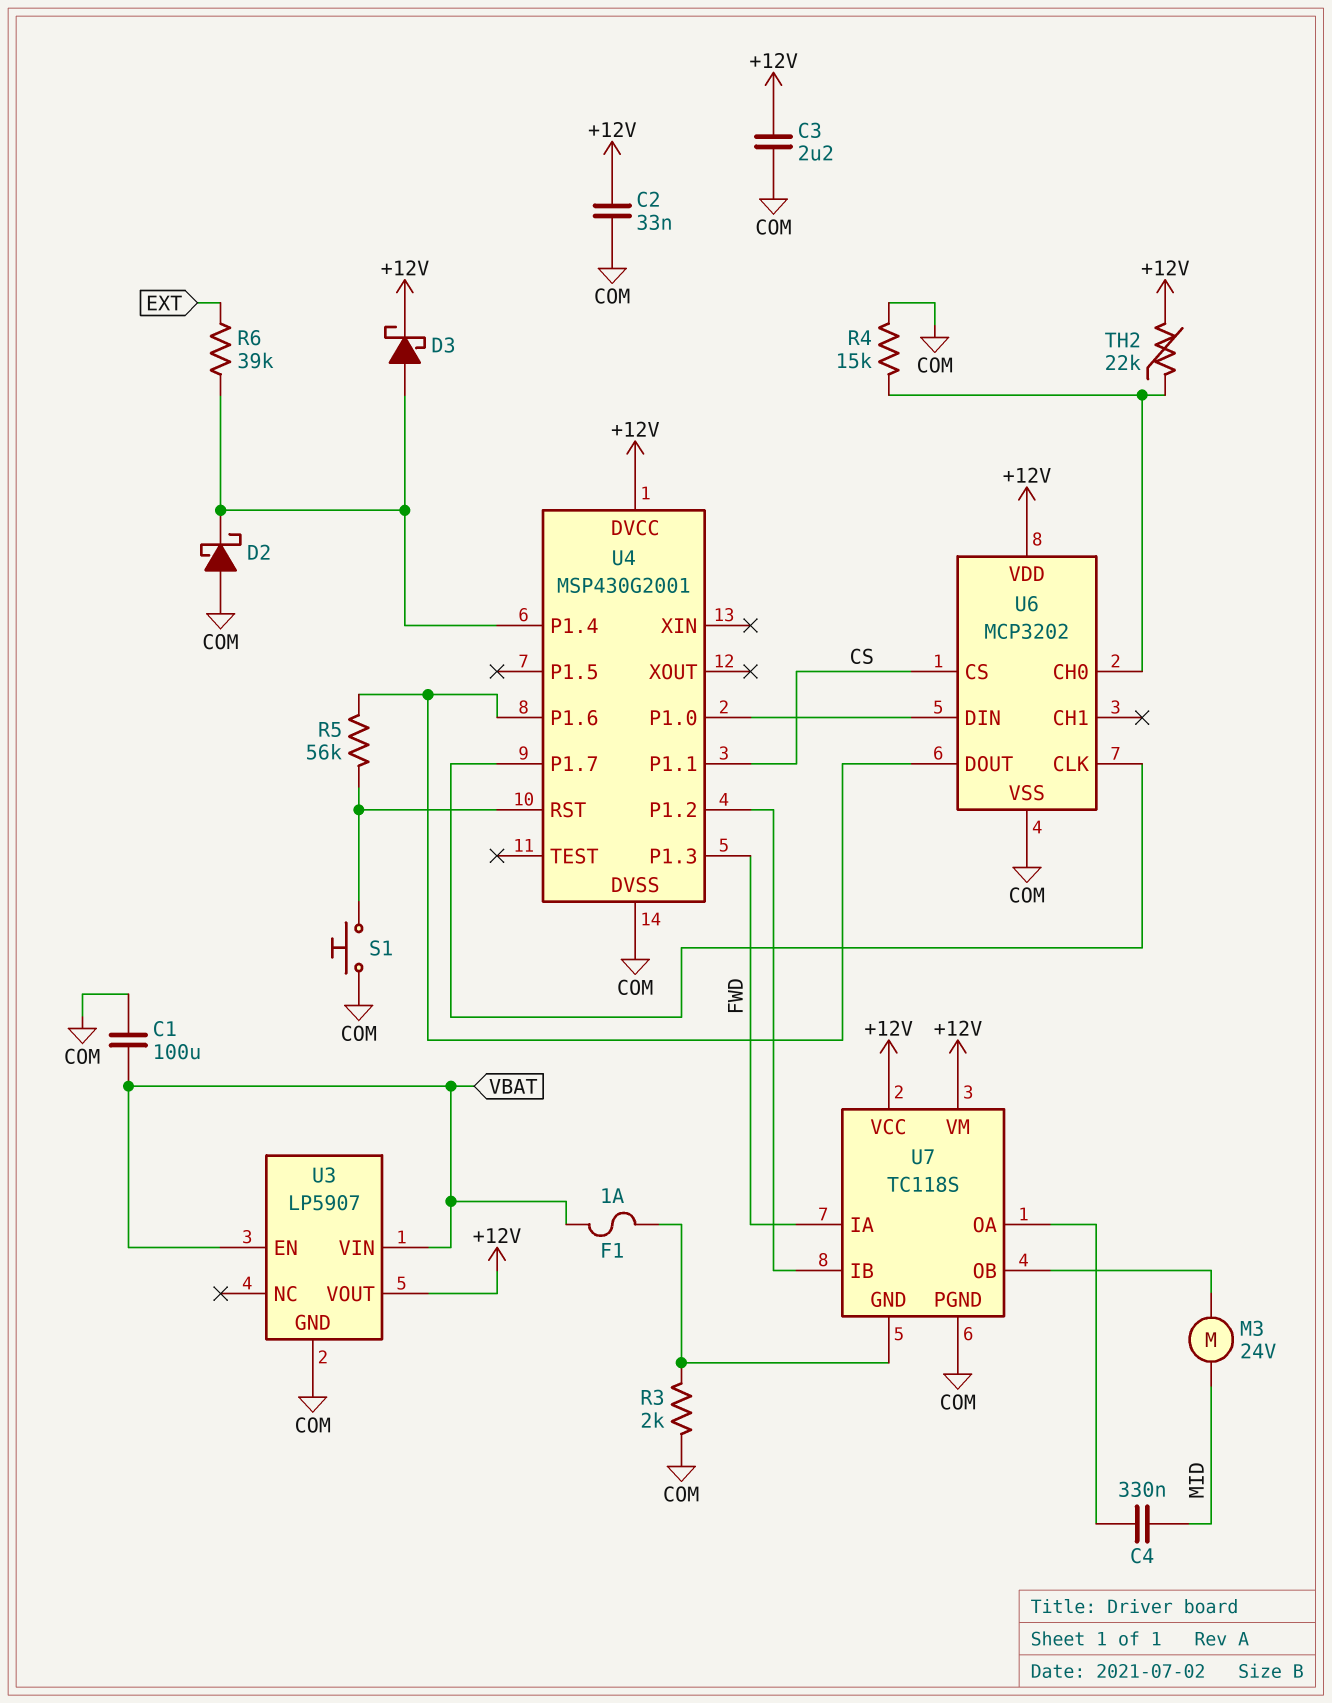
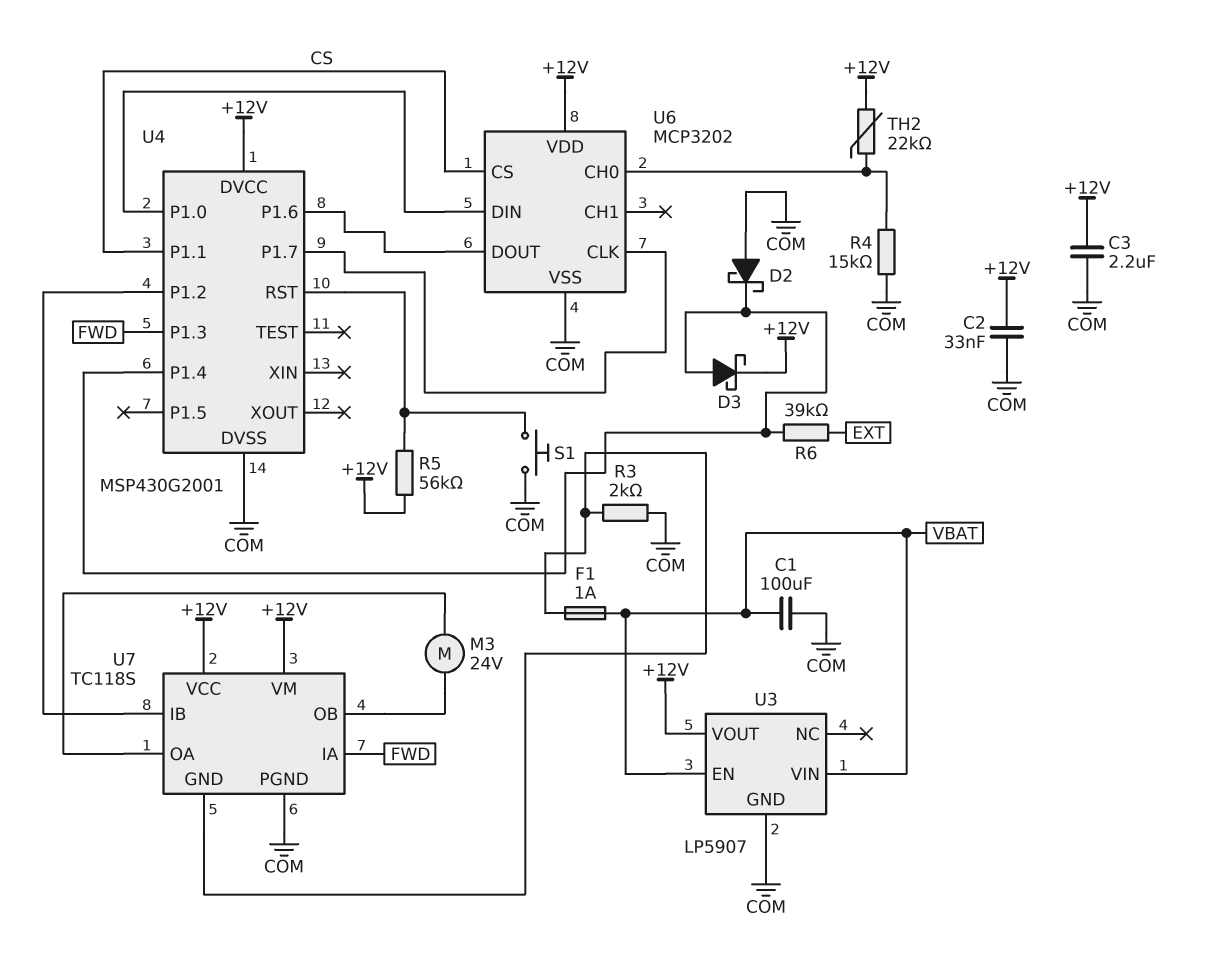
C4: 330nF (MID, U7/OA) -> none
M3: motor 24V (MID, U7/OB) -> motor 24V (U7/OA, U7/OB)
R5: 56k (U4/P1.6, U4/RST) -> 56k (+12V, U4/RST)

